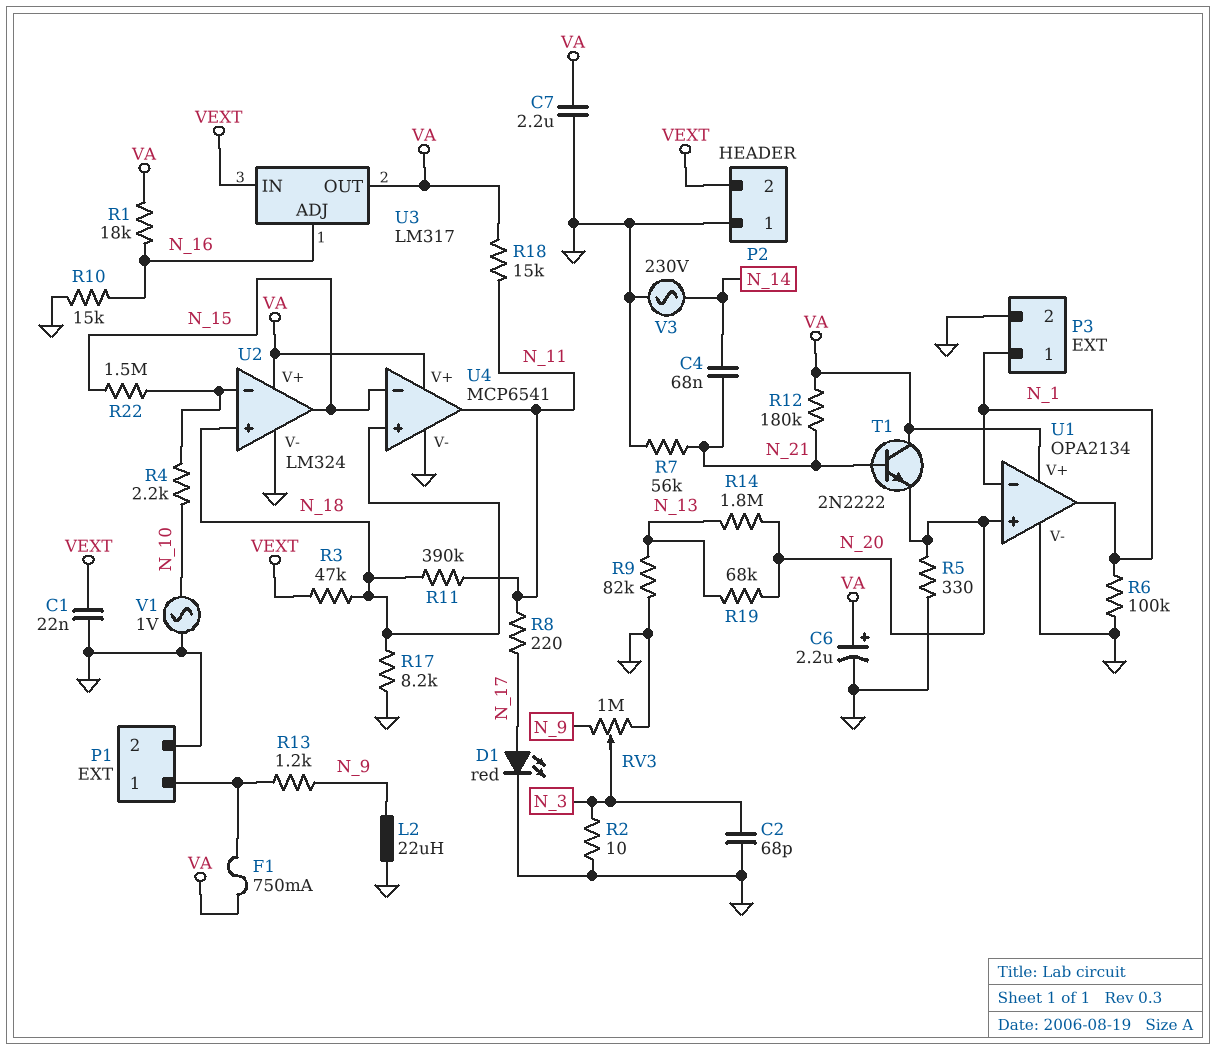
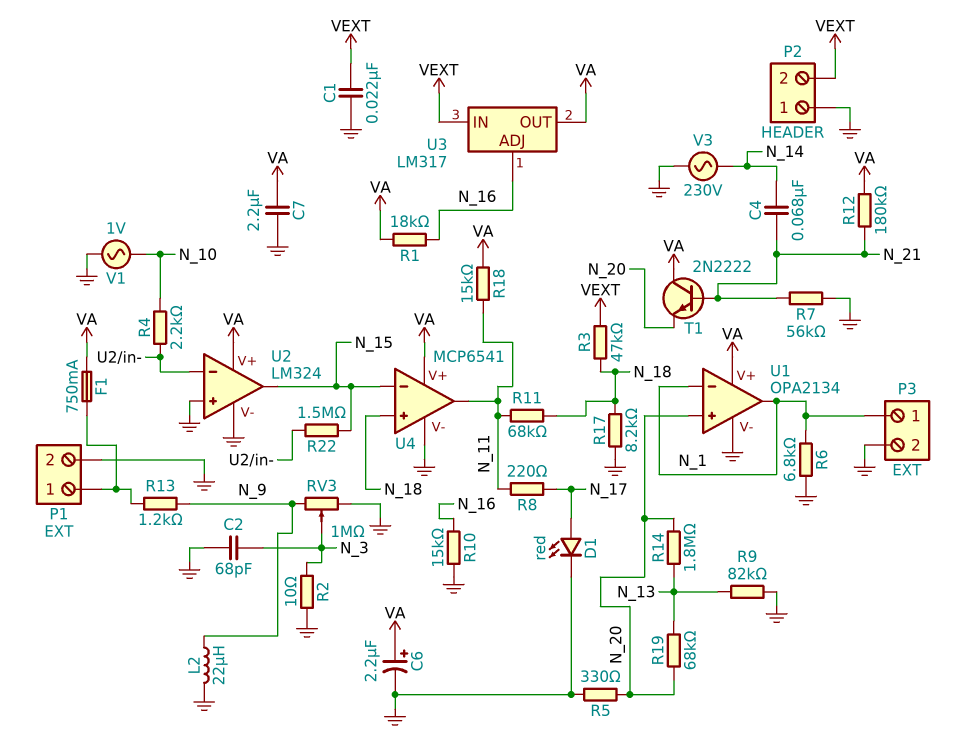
R6: 100k (GND, N_1) -> 6.8k (GND, N_1)
R11: 390k (N_11, N_18) -> 68k (N_11, N_18)
U2 pin in+: N_18 -> GND

